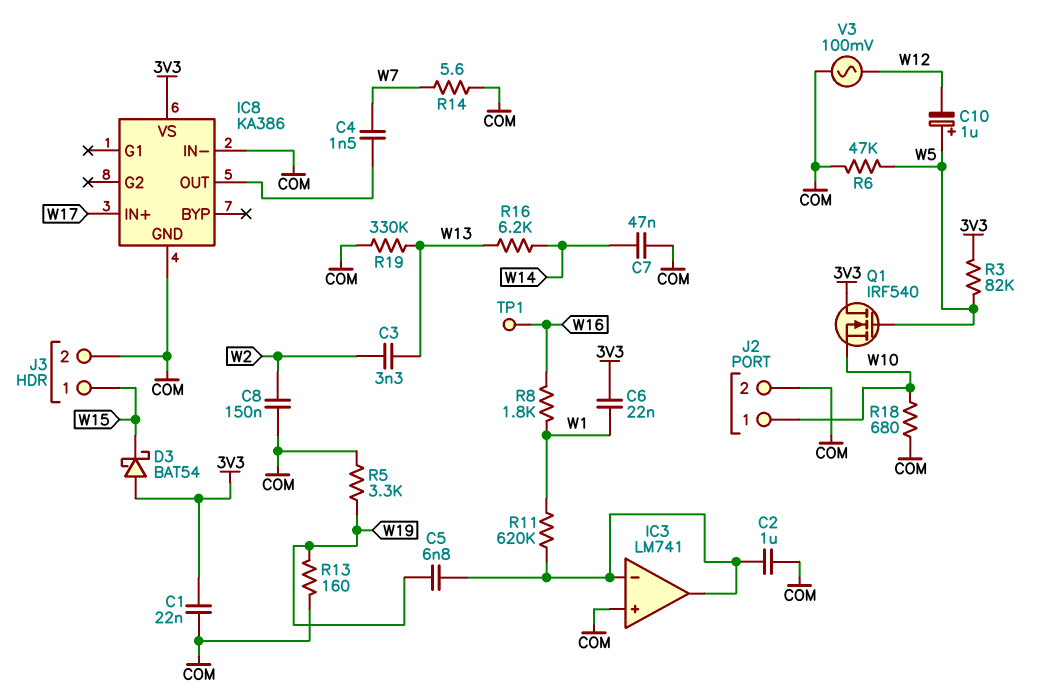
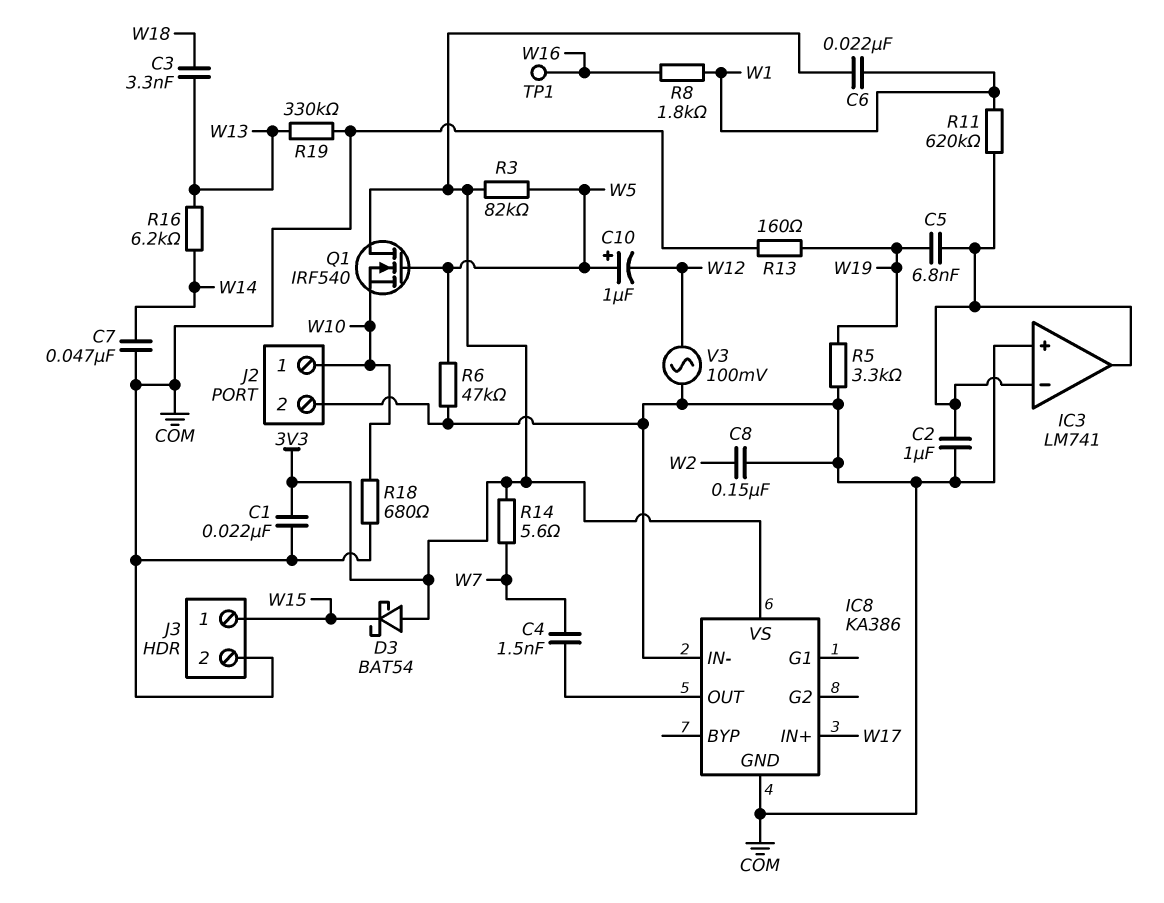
C3: 3.3nF (W2, W13) -> 3.3nF (W13, W18)
R14: 5.6 (COM, W7) -> 5.6 (3V3, W7)

